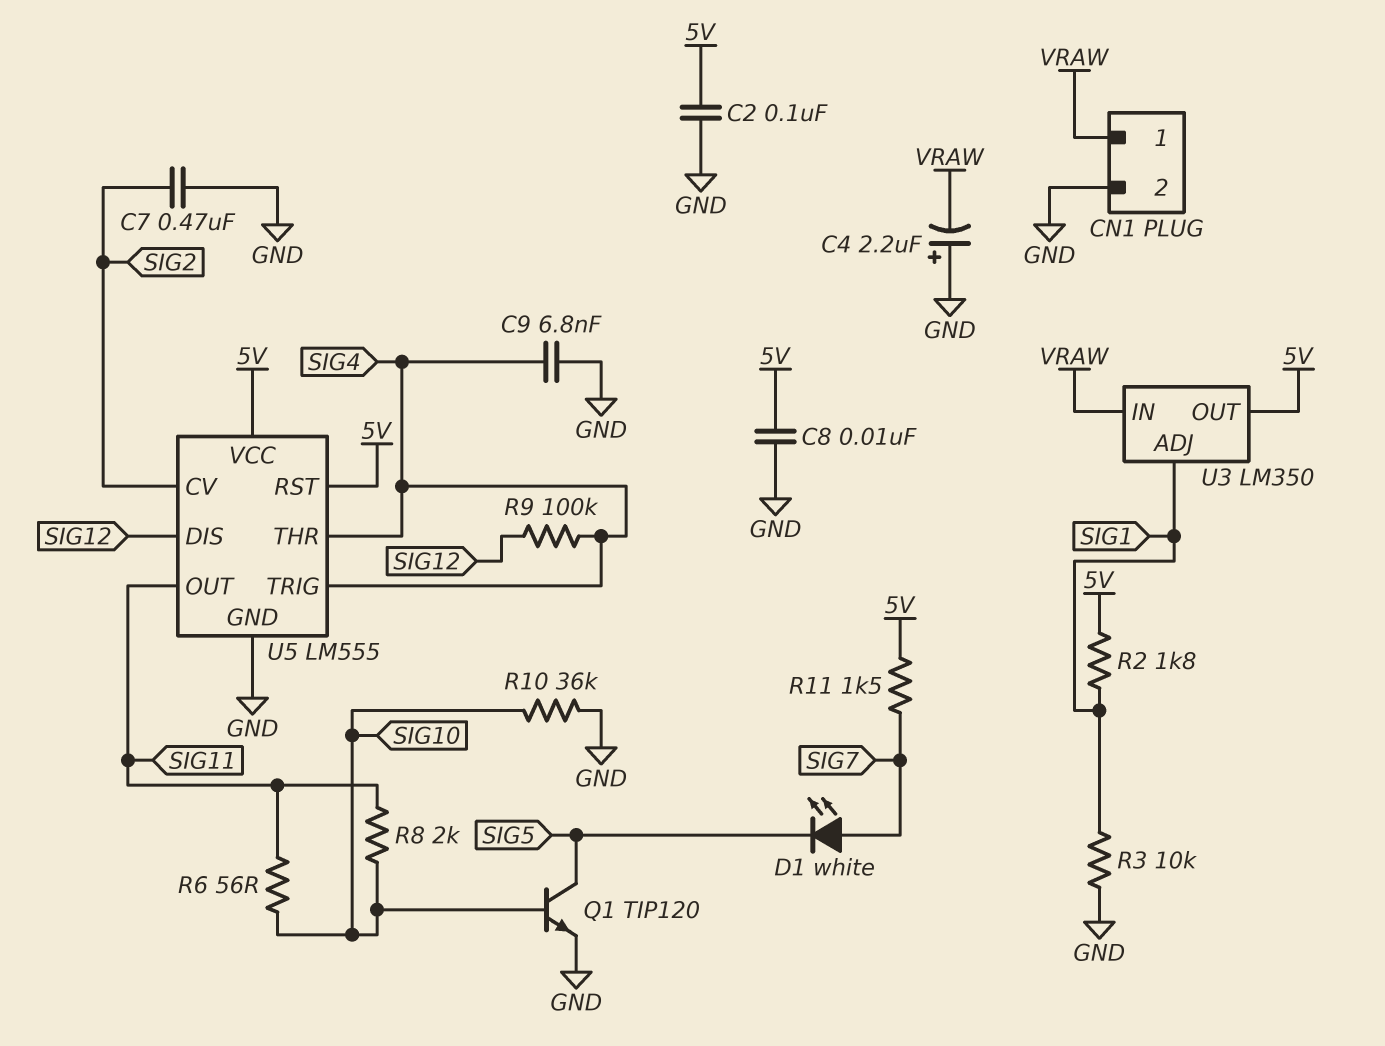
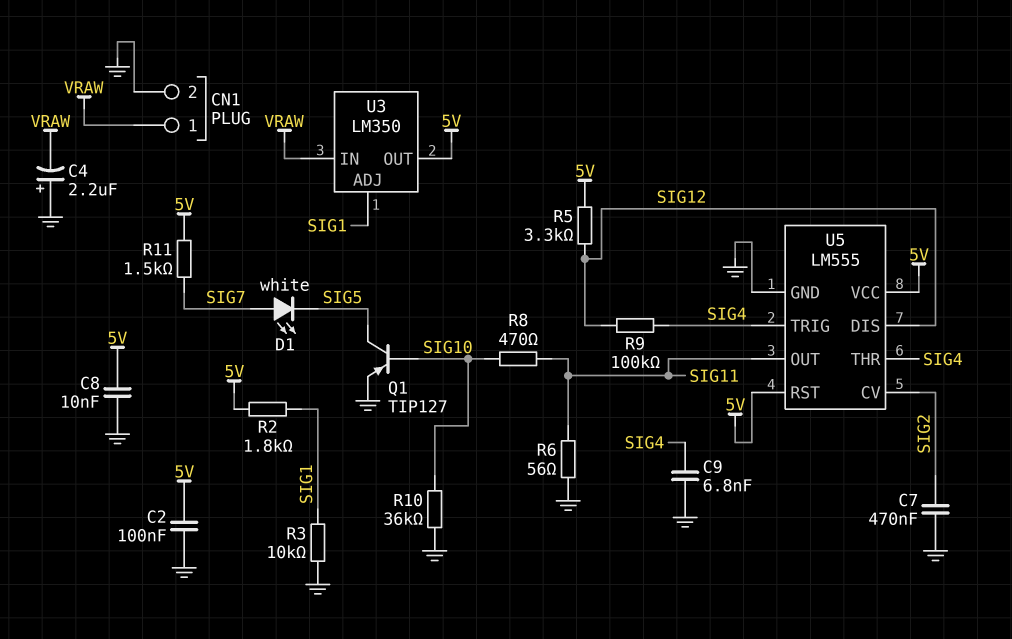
Q1: NPN TIP120 (B SIG10, C SIG5, E GND) -> PNP TIP127 (B SIG10, C SIG5, E GND)
R5: none -> 3.3k (5V, SIG12)
R6: 56 (SIG10, SIG11) -> 56 (GND, SIG11)
R8: 2k (SIG10, SIG11) -> 470 (SIG10, SIG11)

